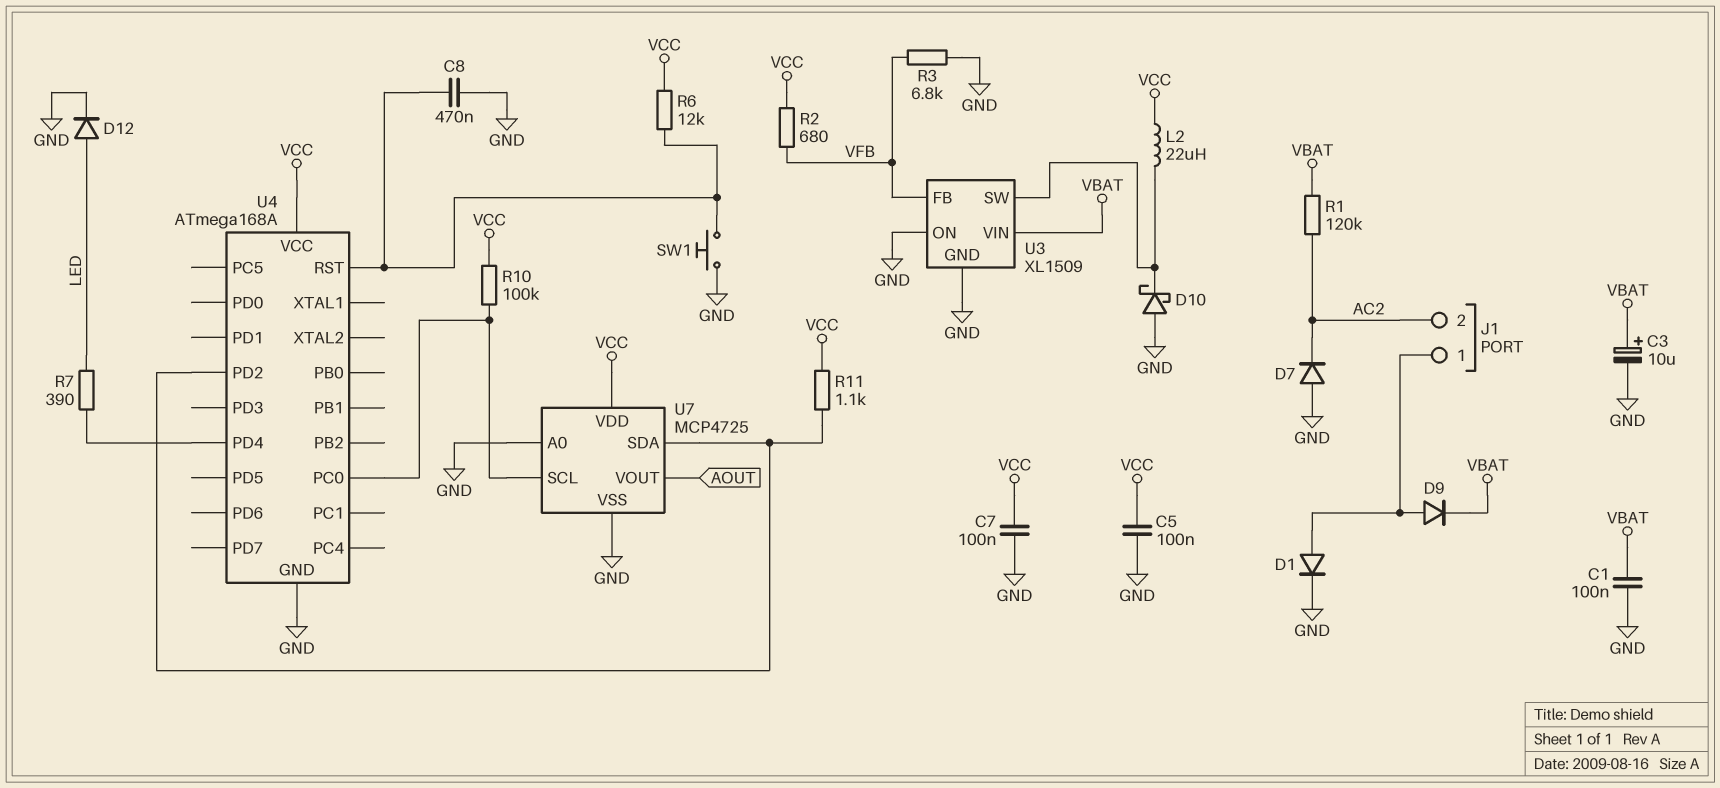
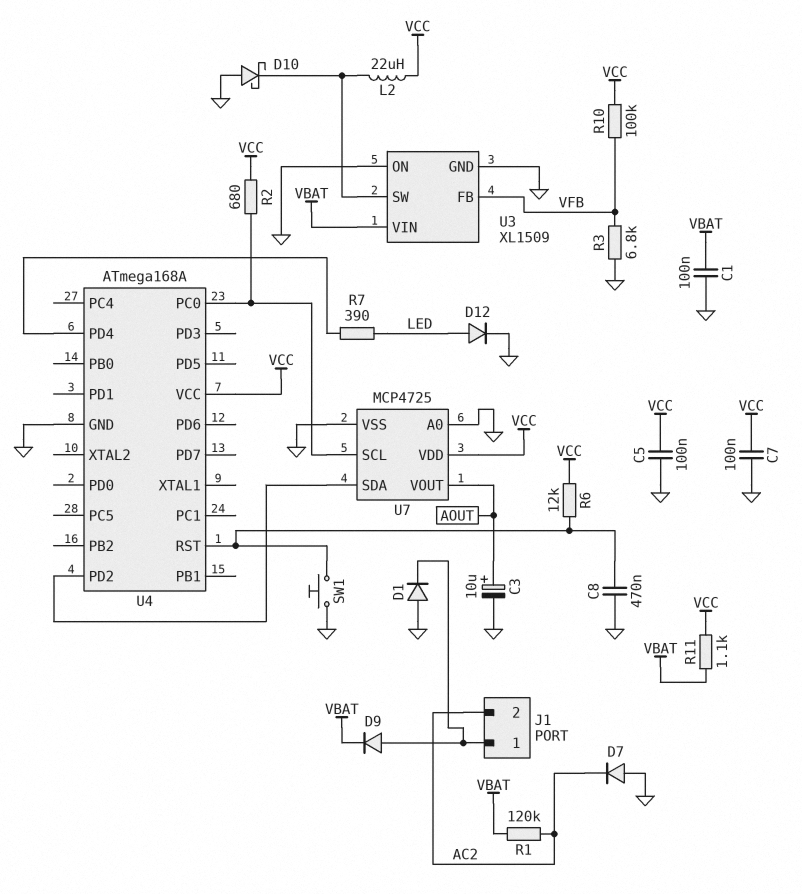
C3: 10uF (plus VBAT, minus GND) -> 10uF (plus AOUT, minus GND)
D1: diode (A J1/1, K GND) -> diode (A GND, K J1/1)
R2: 680 (VCC, VFB) -> 680 (U4/PC0, VCC)
R10: 100k (U4/PC0, VCC) -> 100k (VCC, VFB)
R11: 1.1k (U4/PD2, VCC) -> 1.1k (VBAT, VCC)

